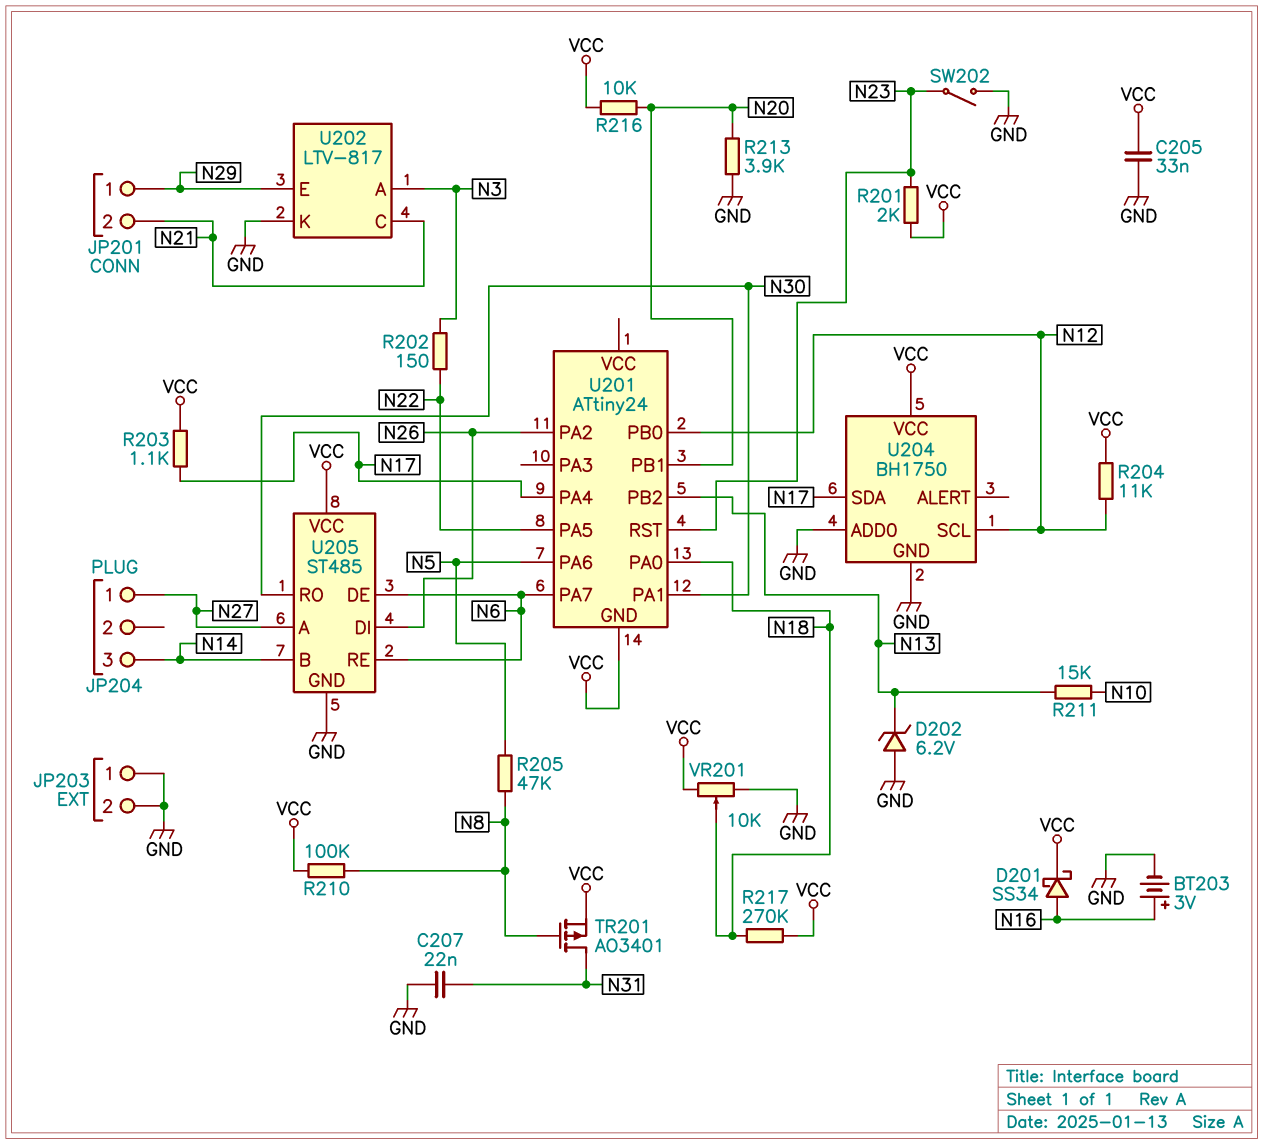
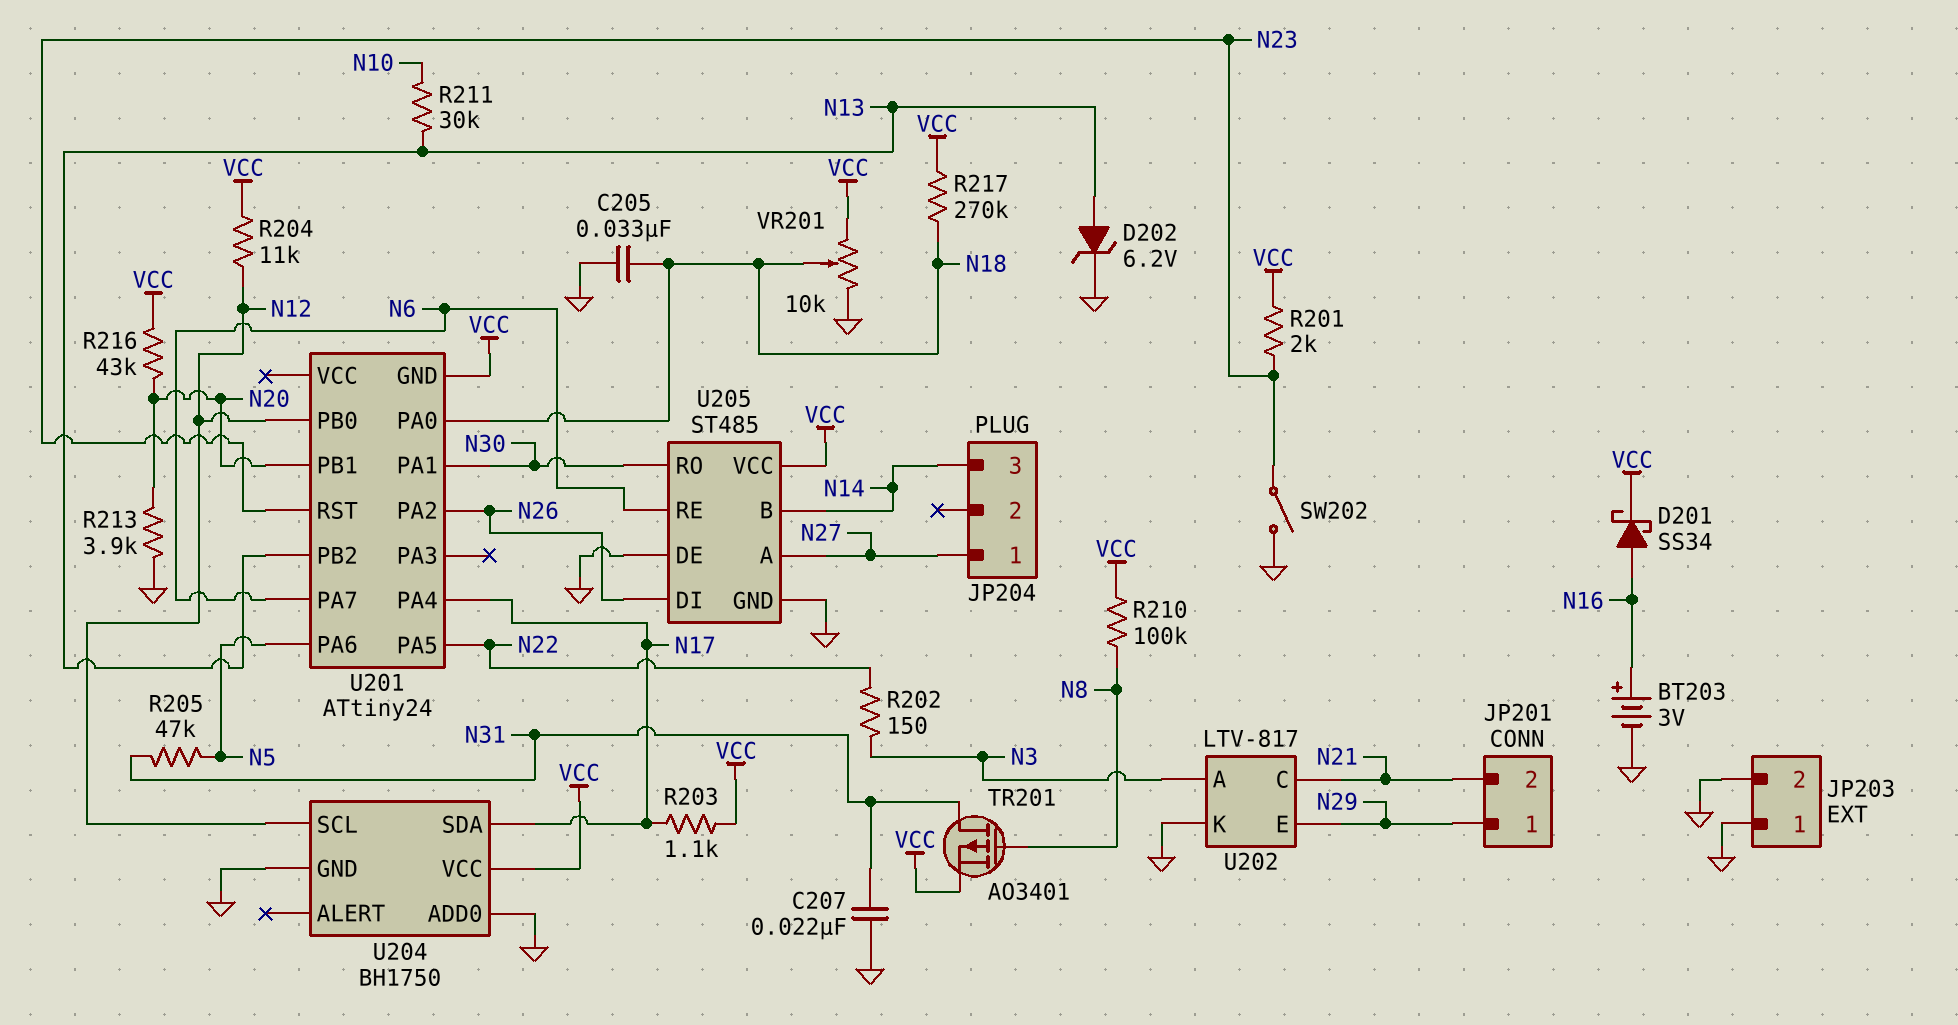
C205: 33nF (GND, VCC) -> 33nF (GND, N18)
D202: zener 6.2V (A GND, K N13) -> zener 6.2V (A N13, K GND)
R205: 47k (N5, N8) -> 47k (N5, N31)
R211: 15k (N10, N13) -> 30k (N10, N13)
R216: 10k (N20, VCC) -> 43k (N20, VCC)
U205 pin DE: N6 -> GND

